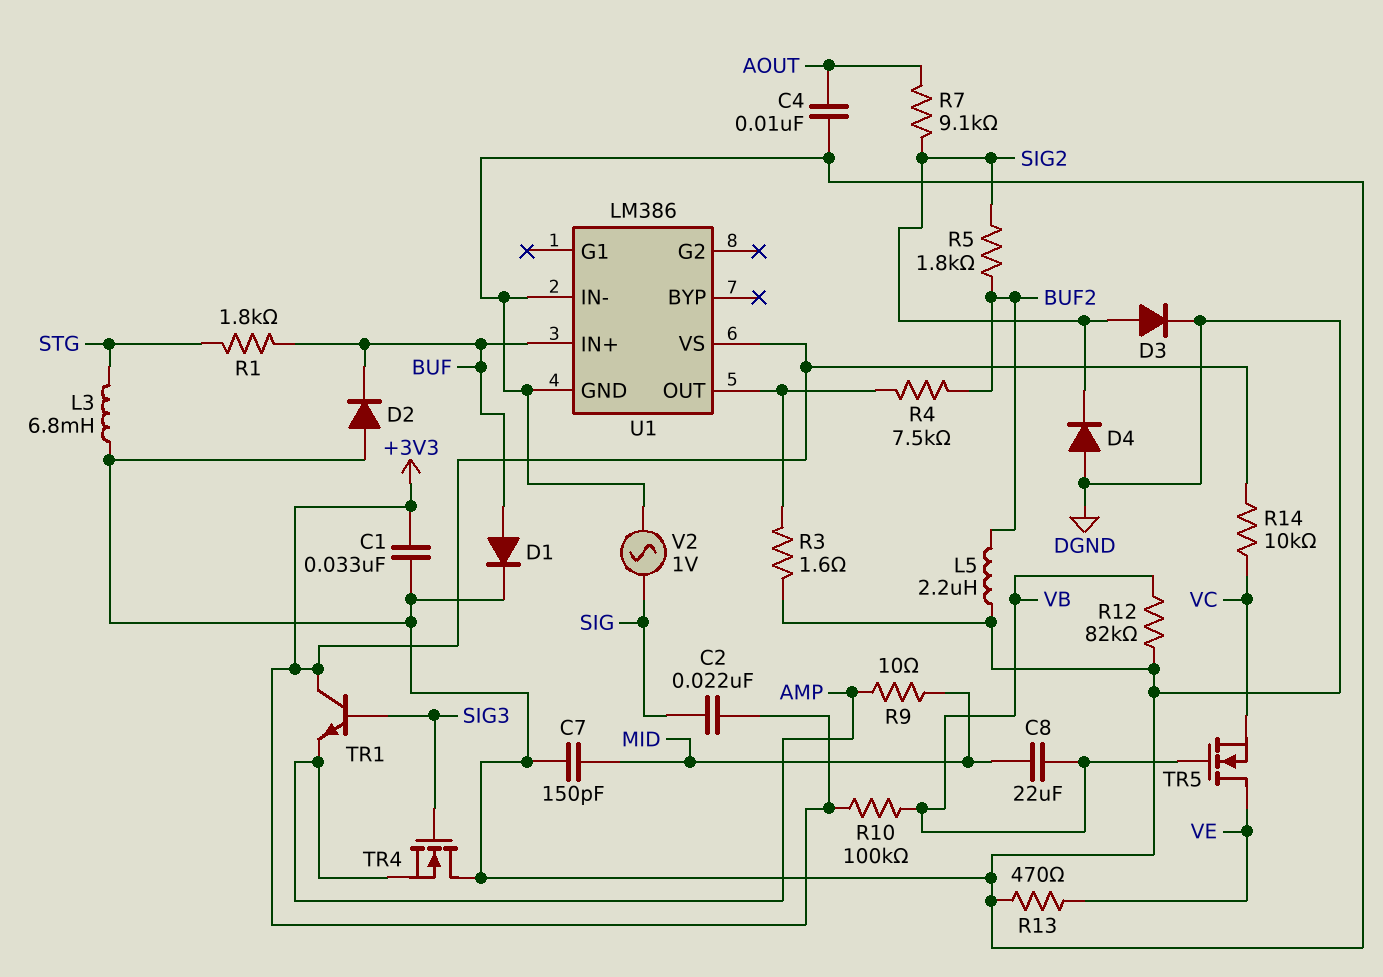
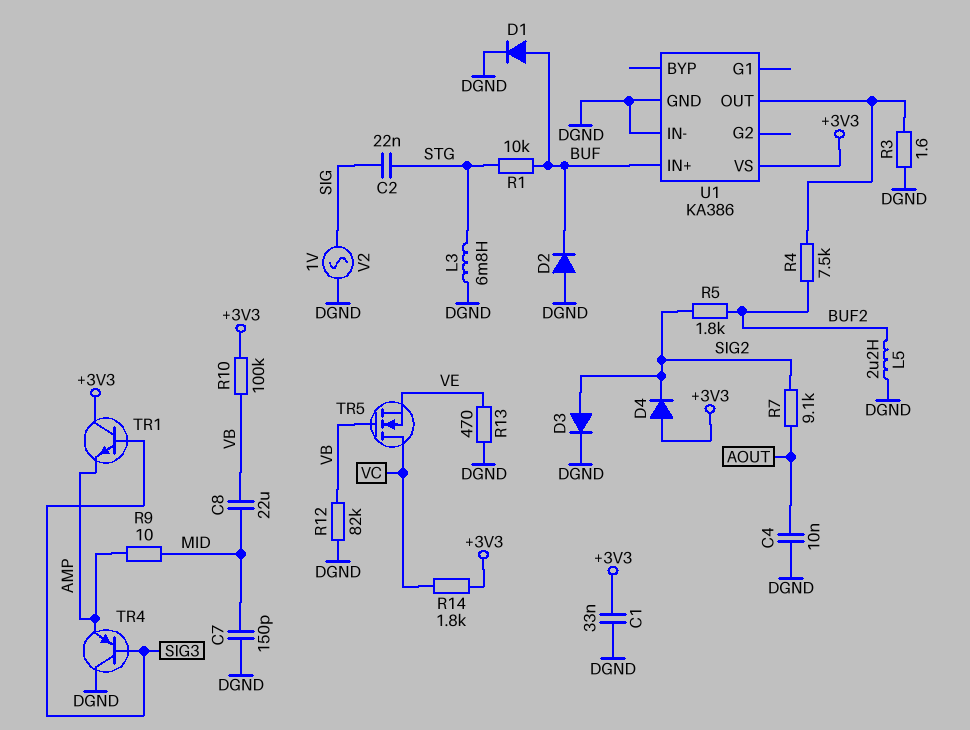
C2: 22nF (+3V3, SIG) -> 22nF (SIG, STG)
D4: diode (A DGND, K SIG2) -> diode (A +3V3, K SIG2)
R1: 1.8k (BUF, STG) -> 10k (BUF, STG)
R14: 10k (+3V3, VC) -> 1.8k (+3V3, VC)
TR4: NMOS (G SIG3, D DGND, S AMP) -> PNP (B SIG3, C DGND, E AMP)
TR5: NMOS (G VB, D VE, S VC) -> NMOS (G VB, D VC, S VE)
U1: LM386 -> KA386

